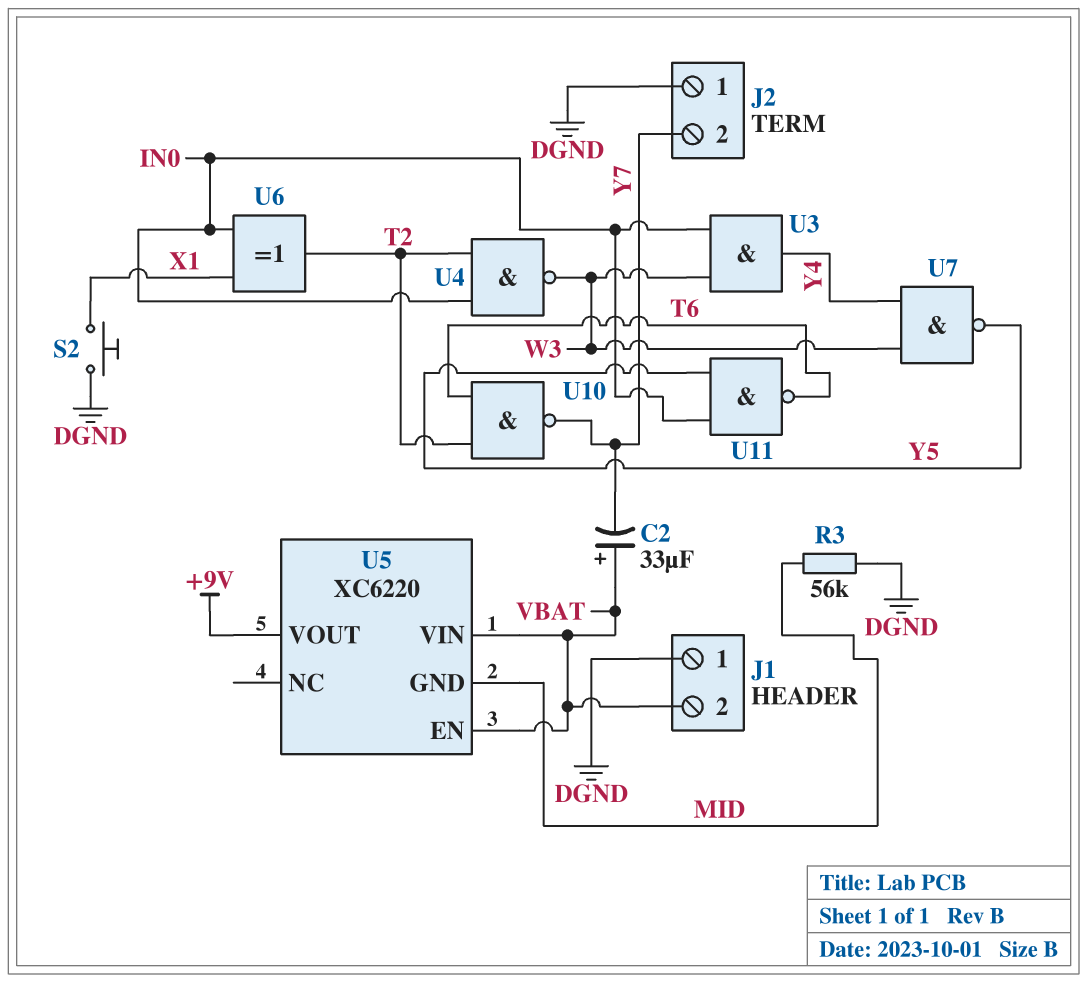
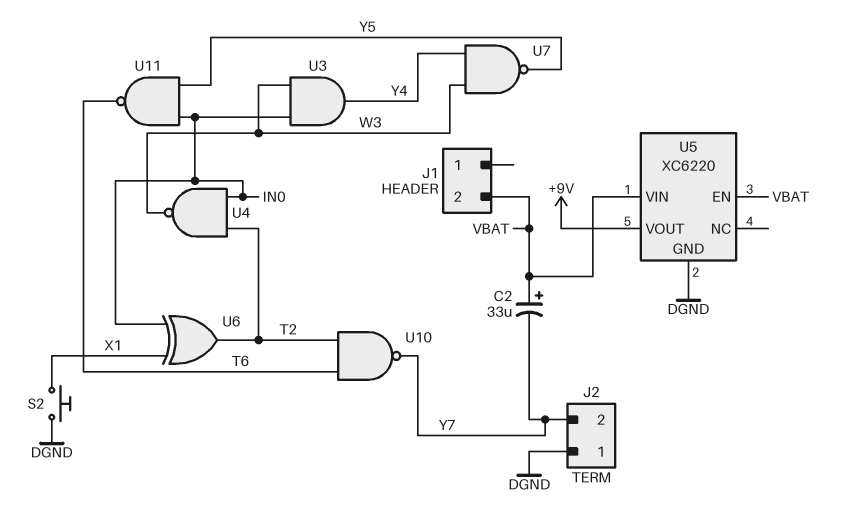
J1 pin 1: DGND -> none
R3: 56k (DGND, MID) -> none
U5 pin GND: MID -> DGND

